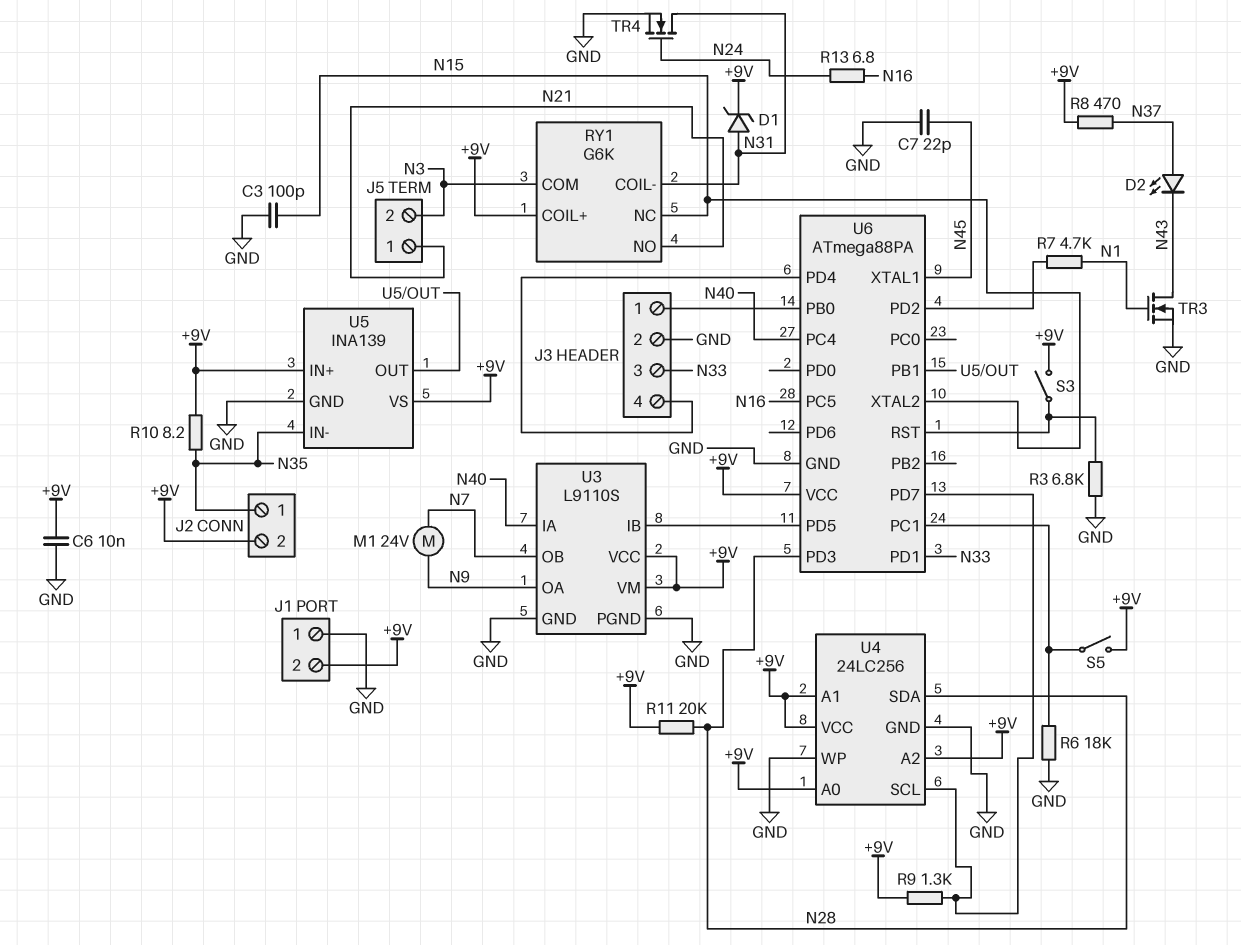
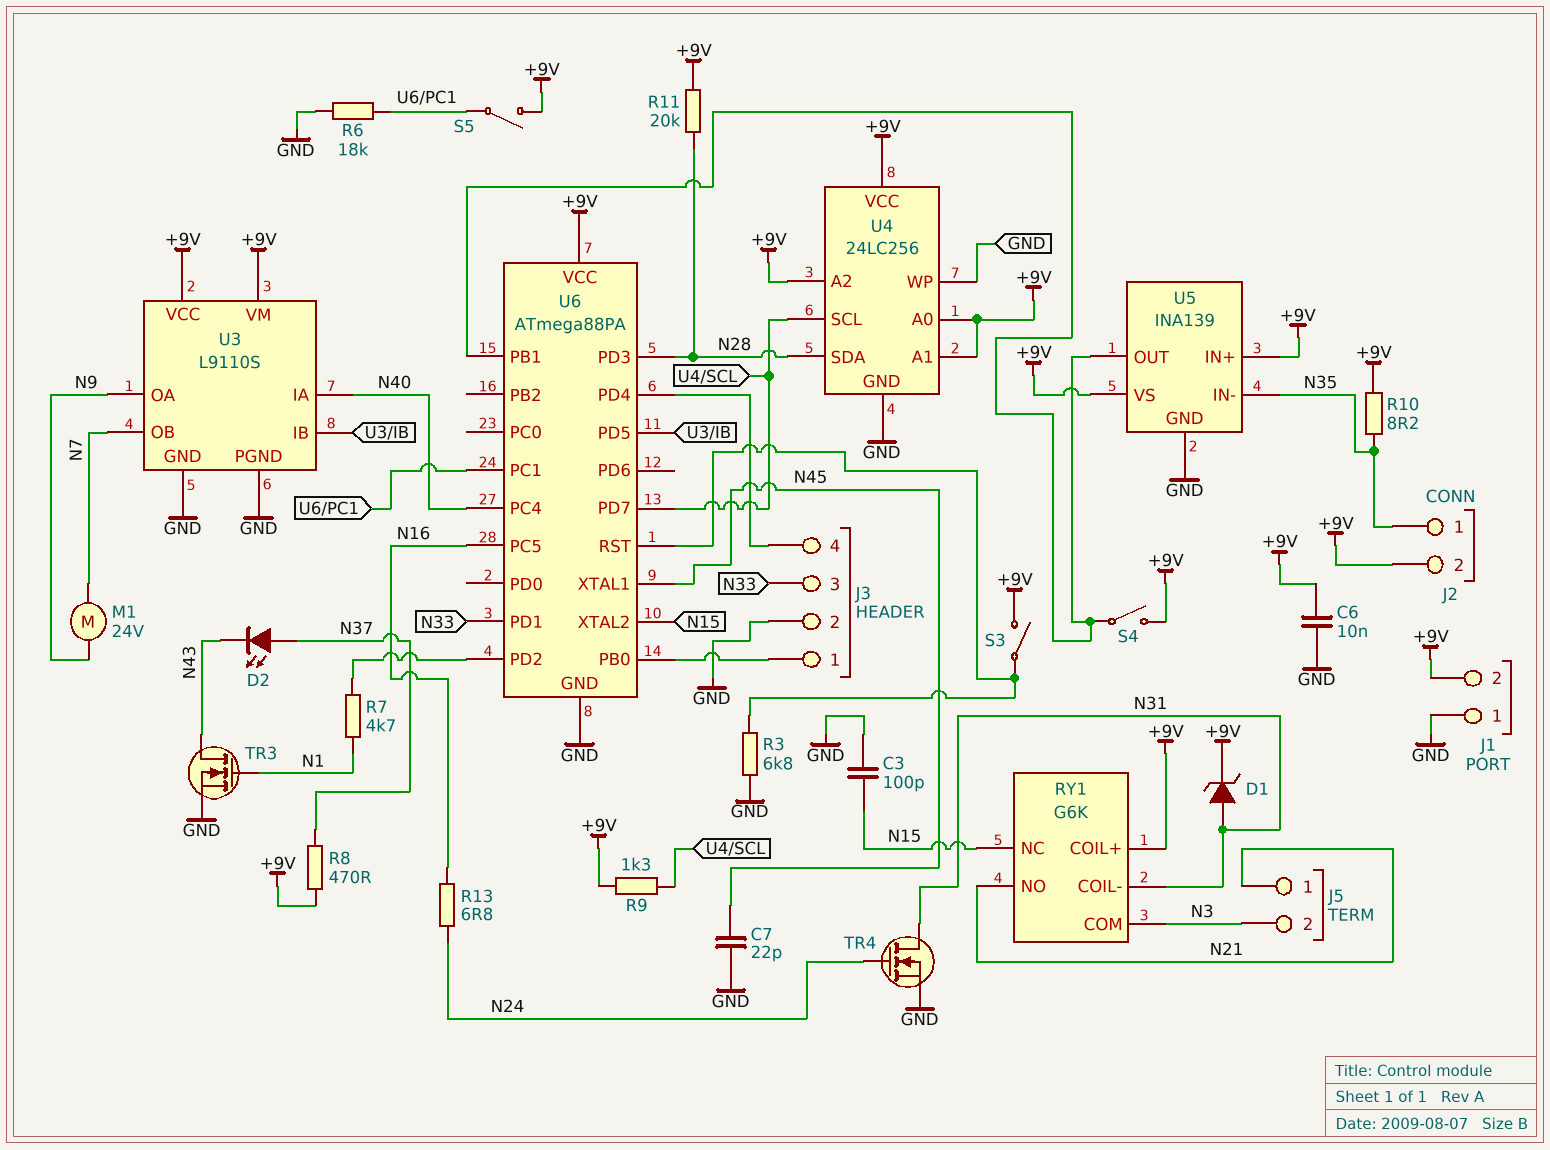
S4: none -> switch (+9V, U5/OUT)

